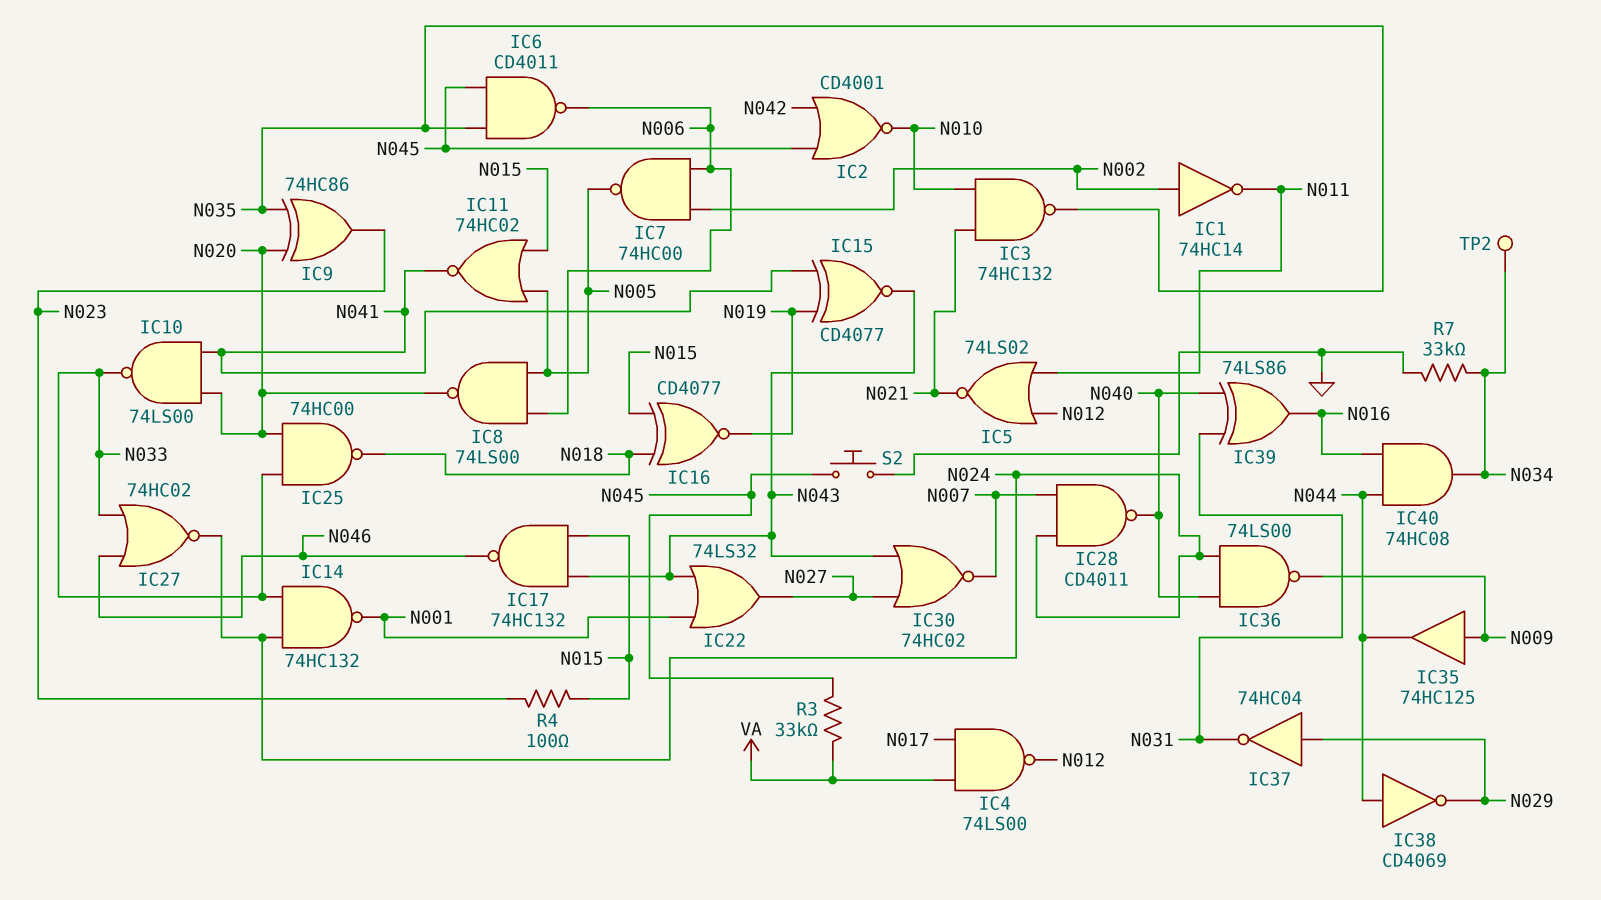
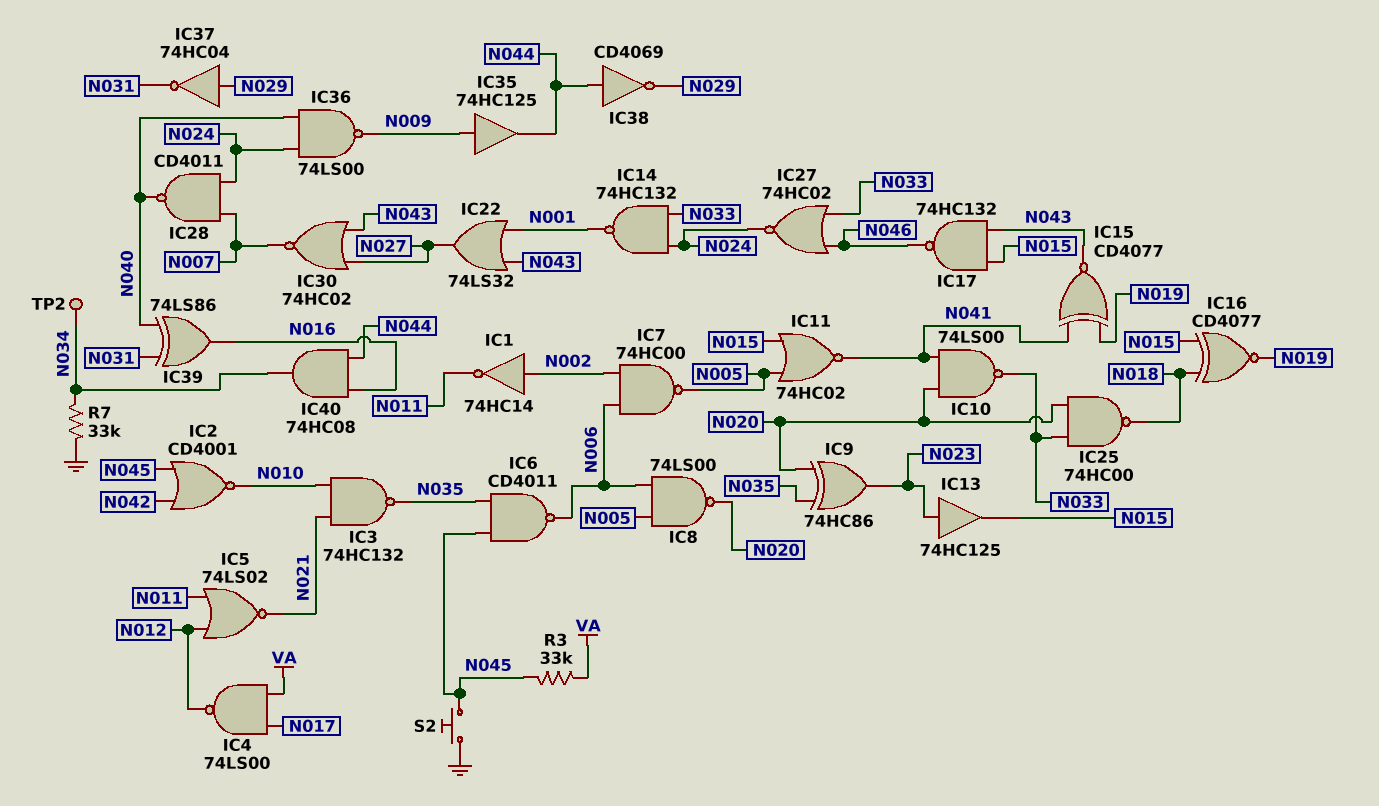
IC13: none -> buffer 74HC125 (in N023, out N015)
R4: 100 (N015, N023) -> none

